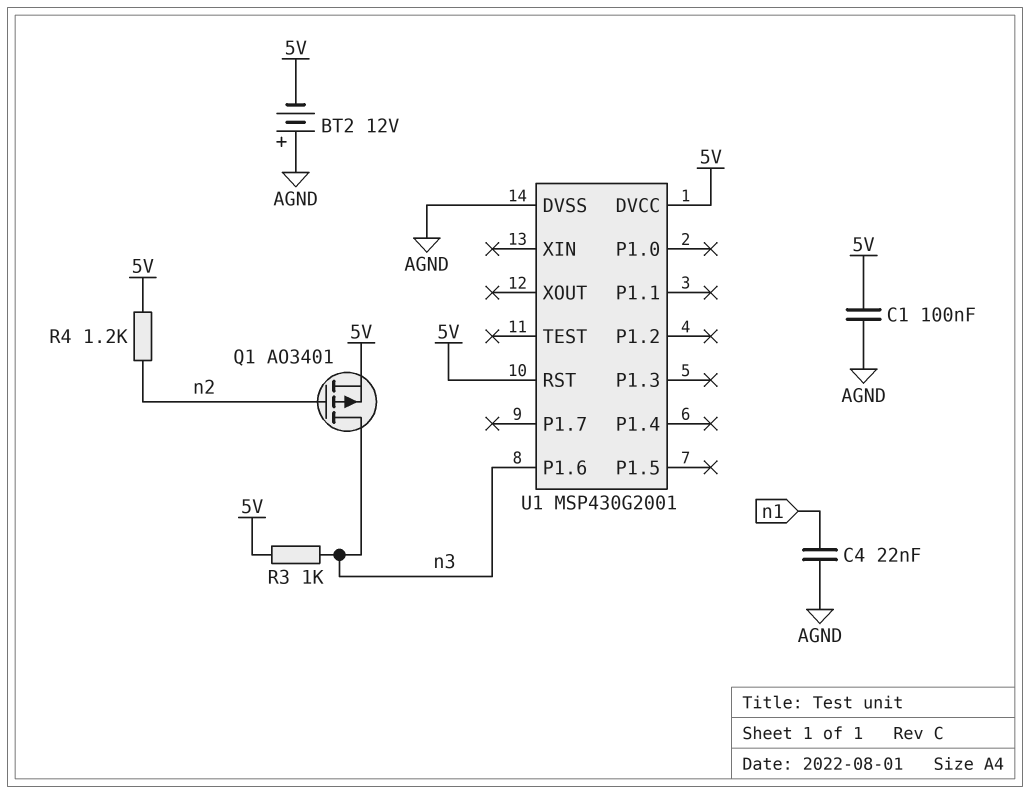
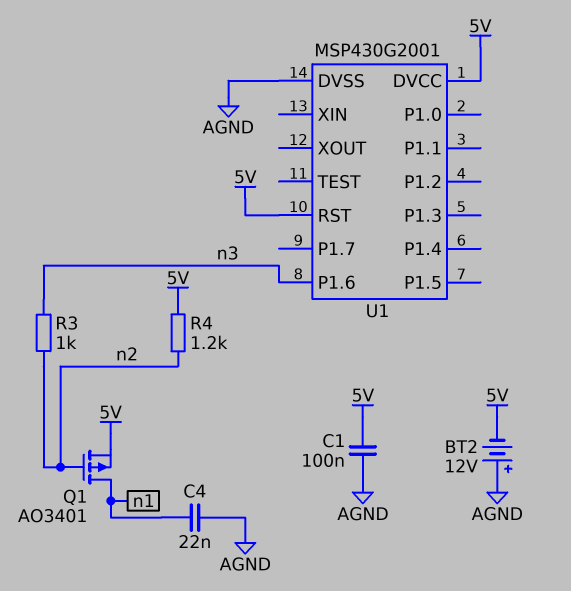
Q1: PMOS AO3401 (G n2, D n3, S 5V) -> PMOS AO3401 (G n2, D n1, S 5V)
R3: 1k (5V, n3) -> 1k (n2, n3)

